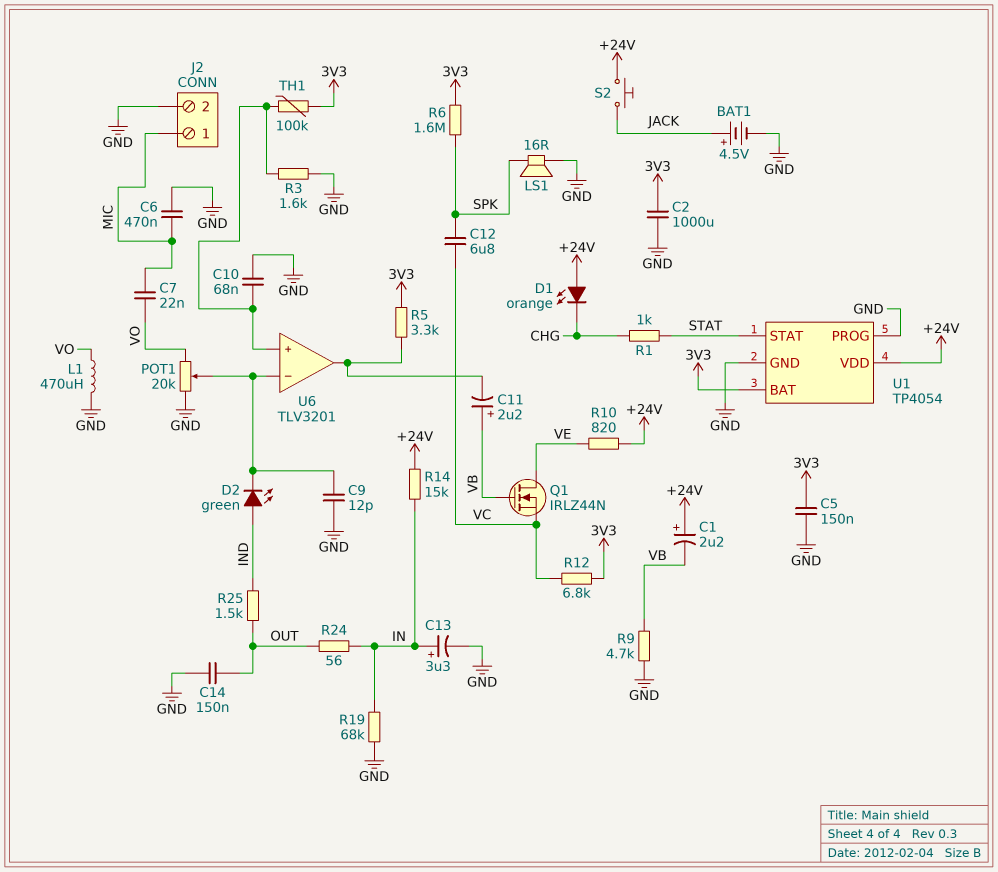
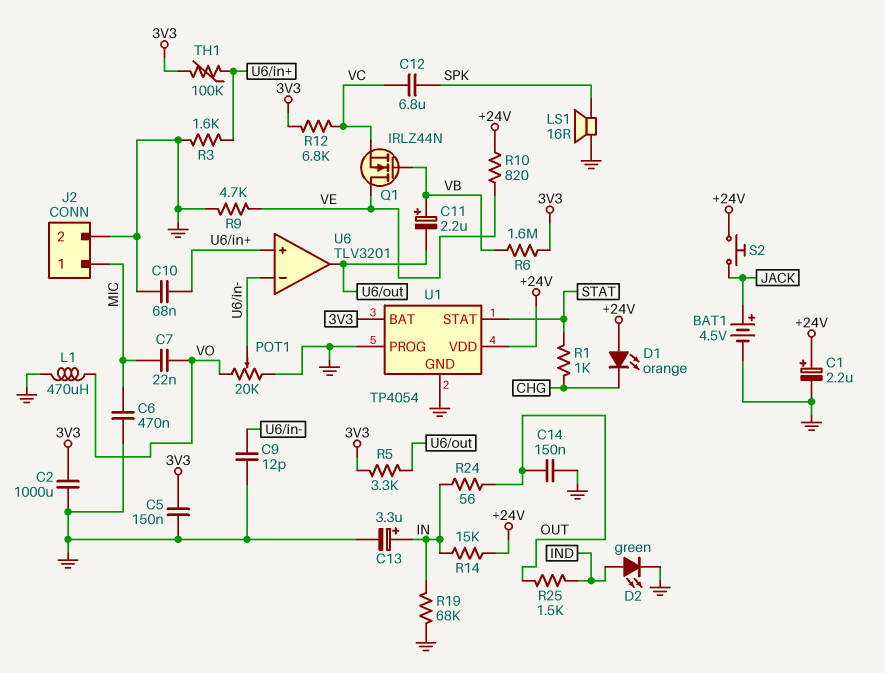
C1: 2.2uF (plus +24V, minus VB) -> 2.2uF (plus +24V, minus GND)
D2: LED green (A IND, K U6/in-) -> LED green (A IND, K GND)
R6: 1.6M (3V3, SPK) -> 1.6M (3V3, VB)
R9: 4.7k (GND, VB) -> 4.7k (GND, VE)

